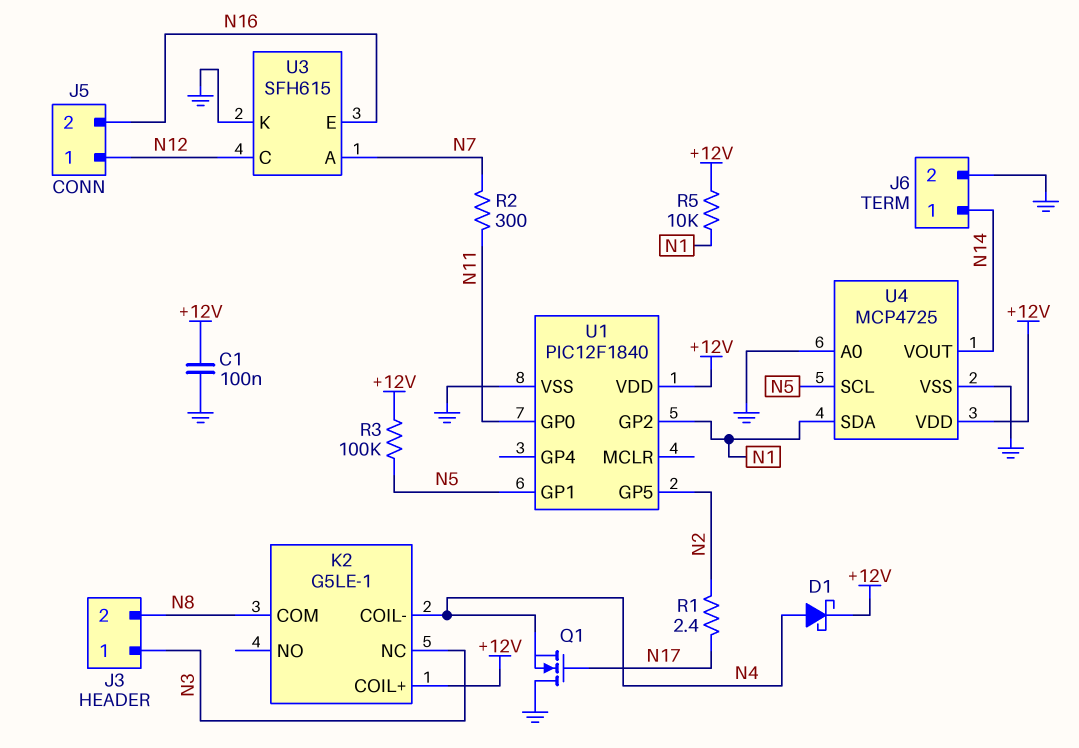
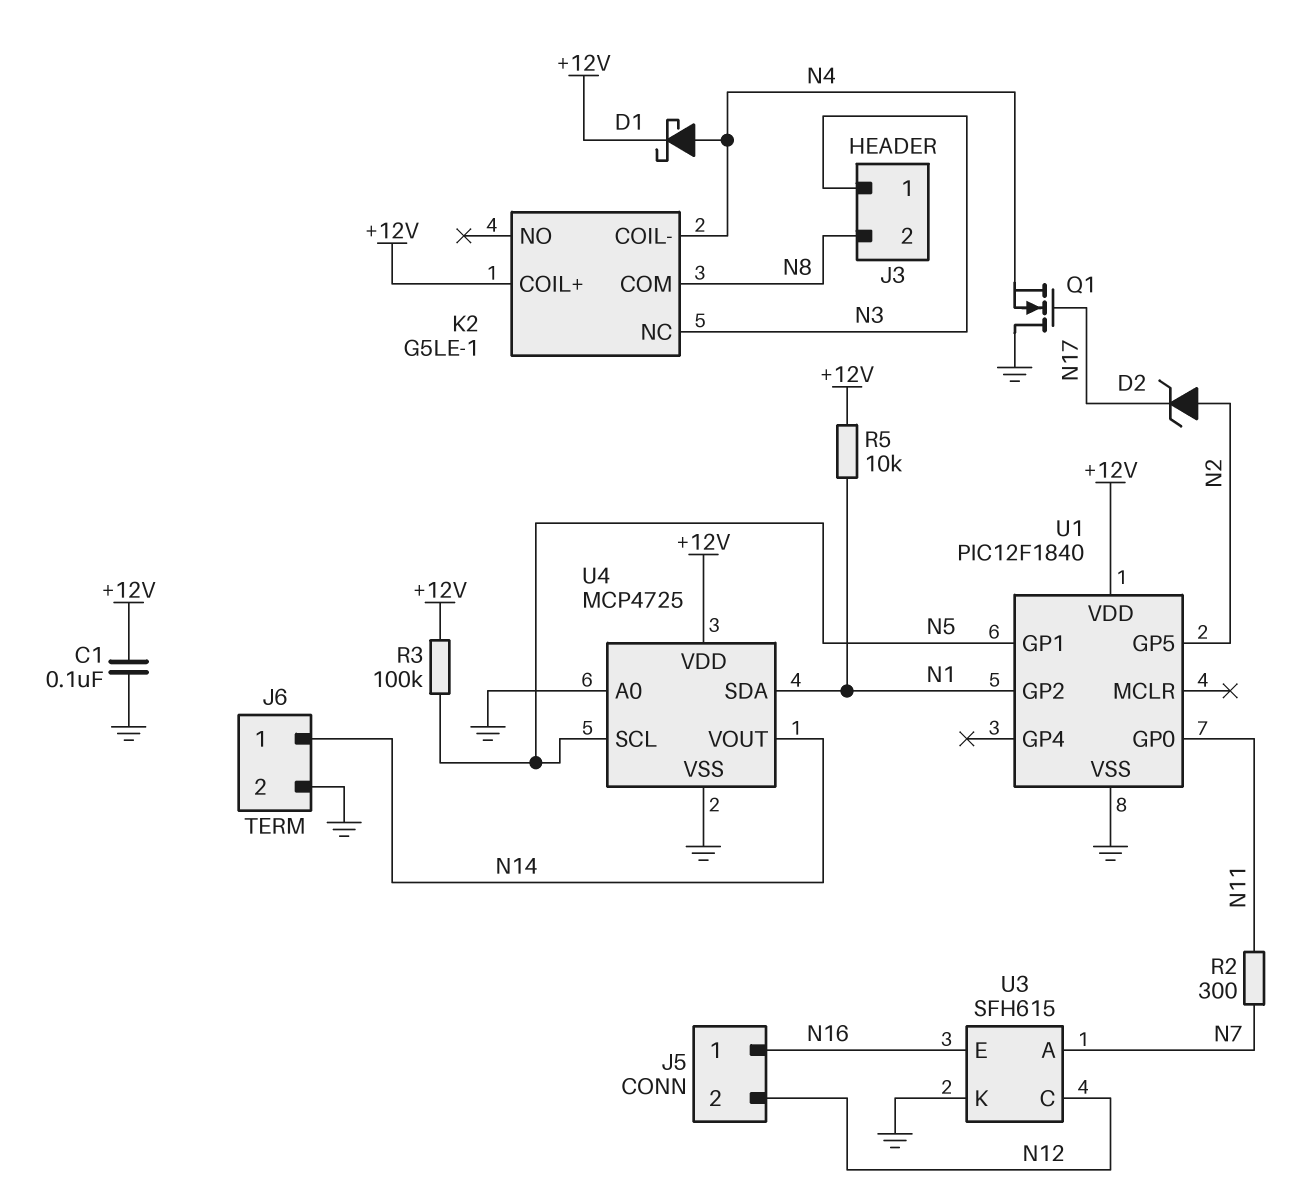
D2: none -> zener (A N2, K N17)
J5 pin 1: N12 -> N16
J5 pin 2: N16 -> N12
R1: 2.4 (N2, N17) -> none

